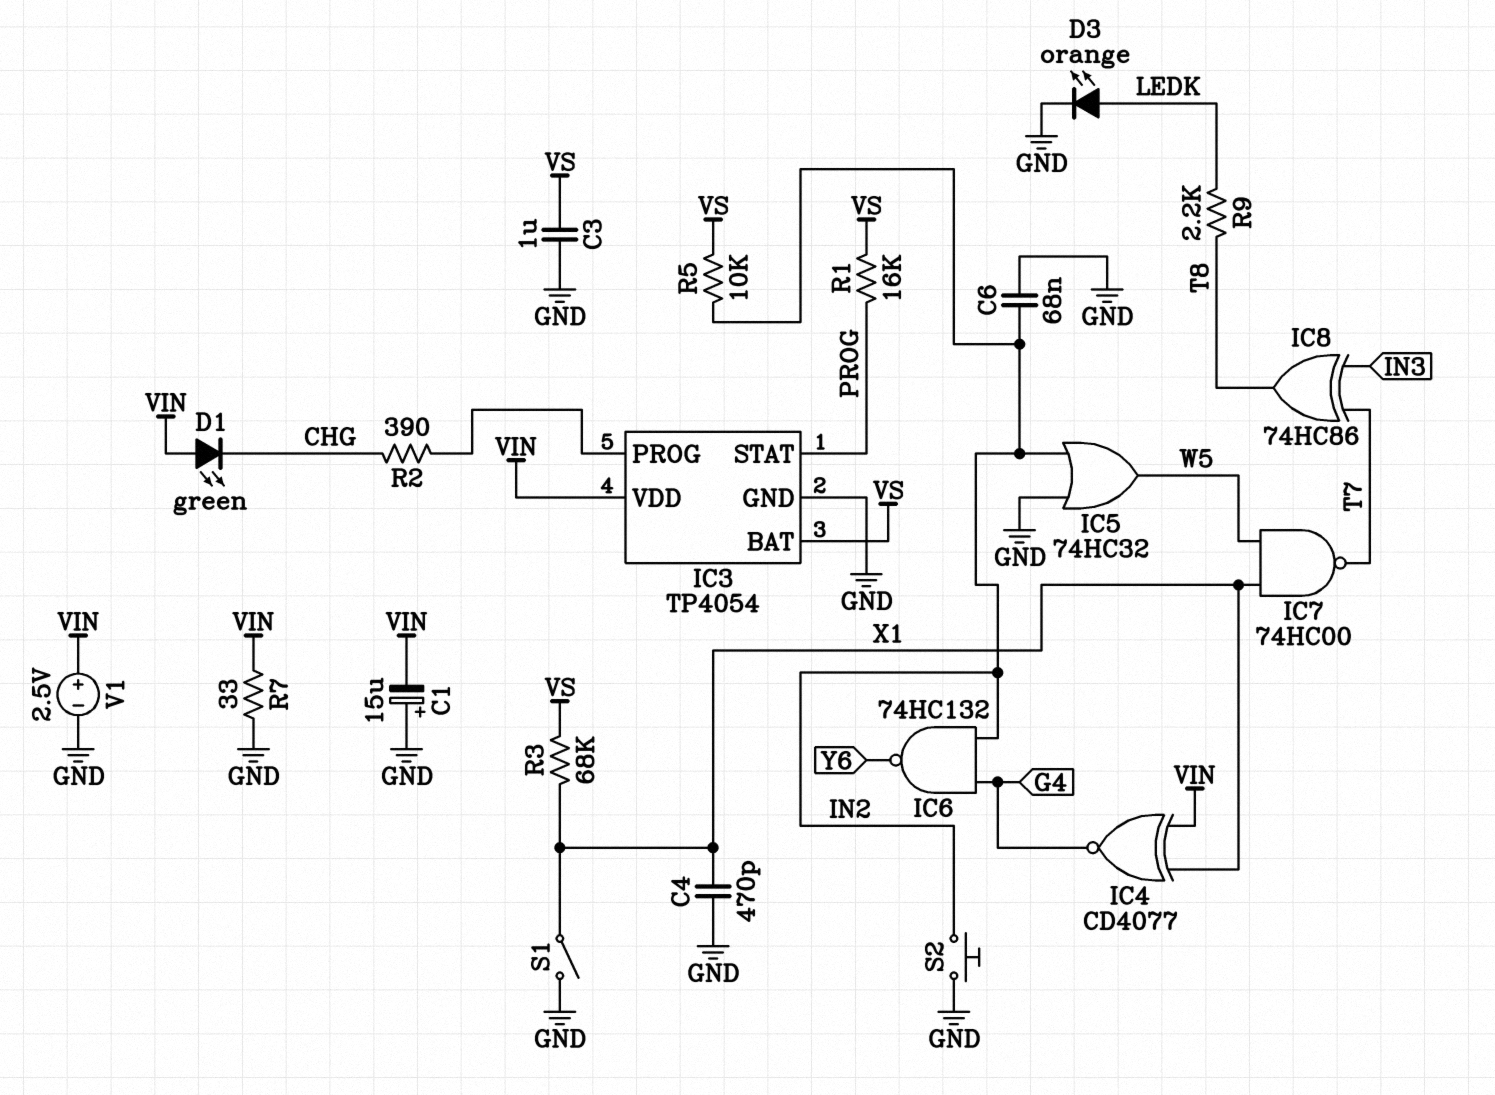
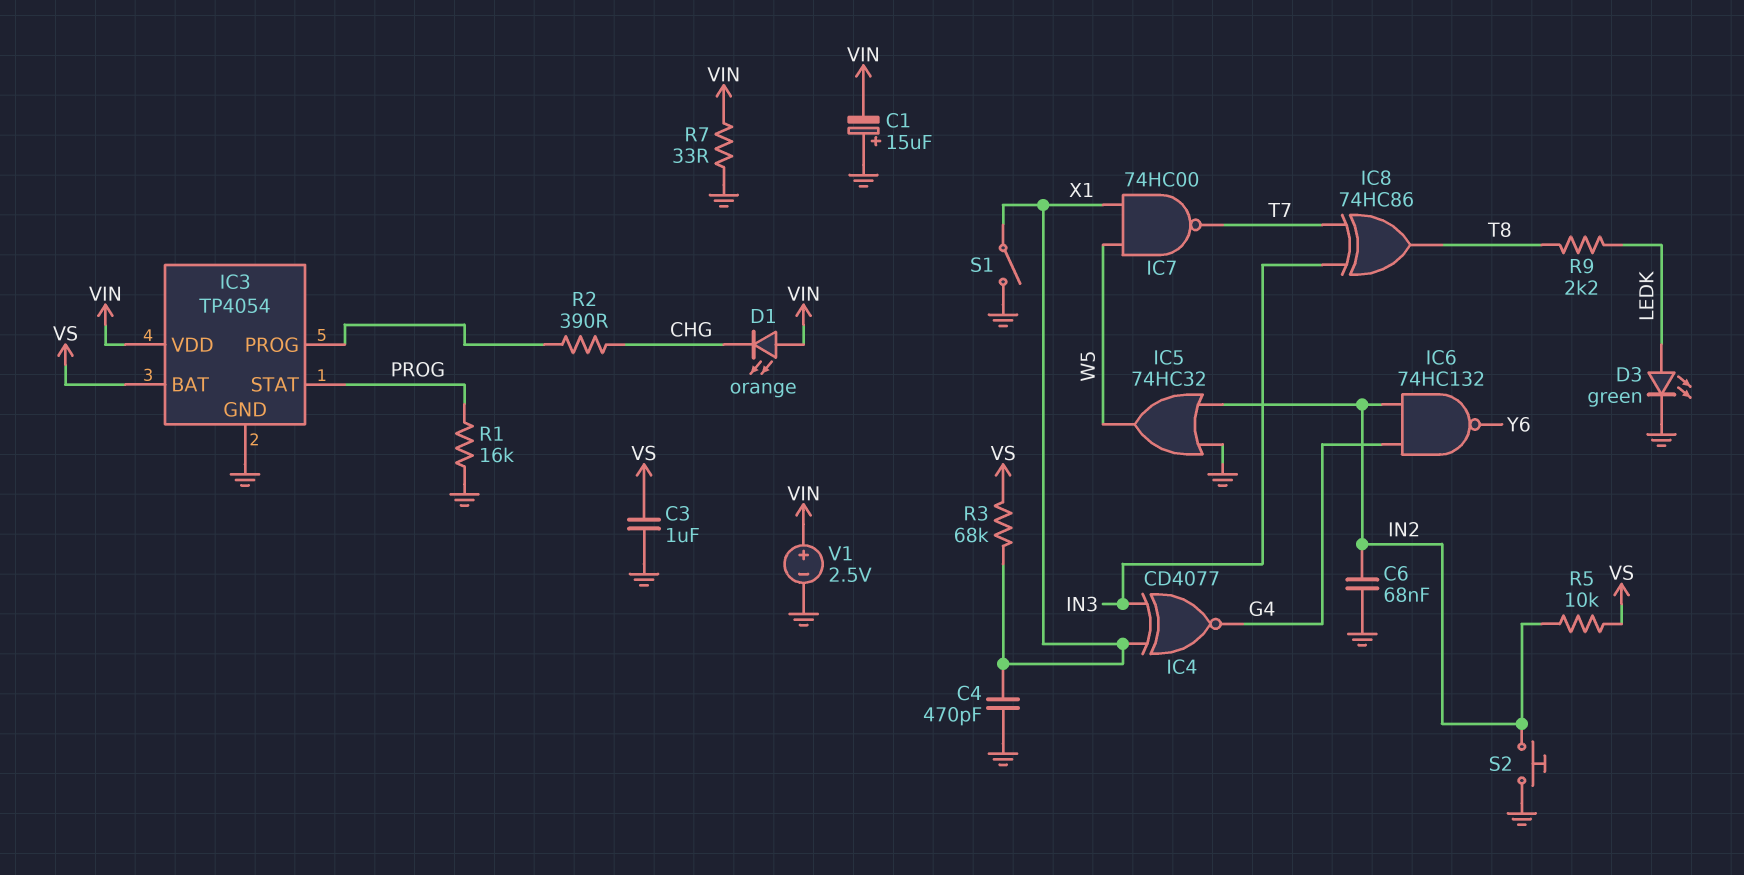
D1: LED green (A VIN, K CHG) -> LED orange (A VIN, K CHG)
D3: LED orange (A LEDK, K GND) -> LED green (A LEDK, K GND)
IC4: XNOR CD4077 (in VIN, in X1, out G4) -> XNOR CD4077 (in IN3, in X1, out G4)
R1: 16k (PROG, VS) -> 16k (GND, PROG)

